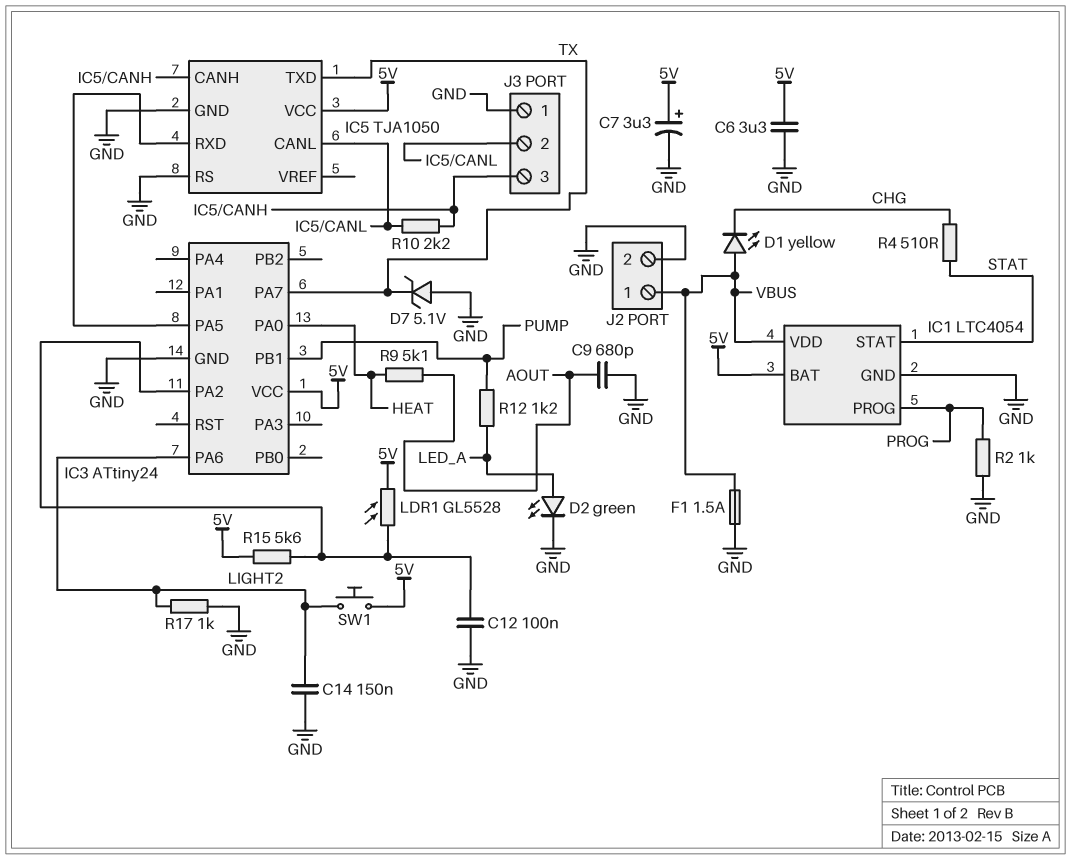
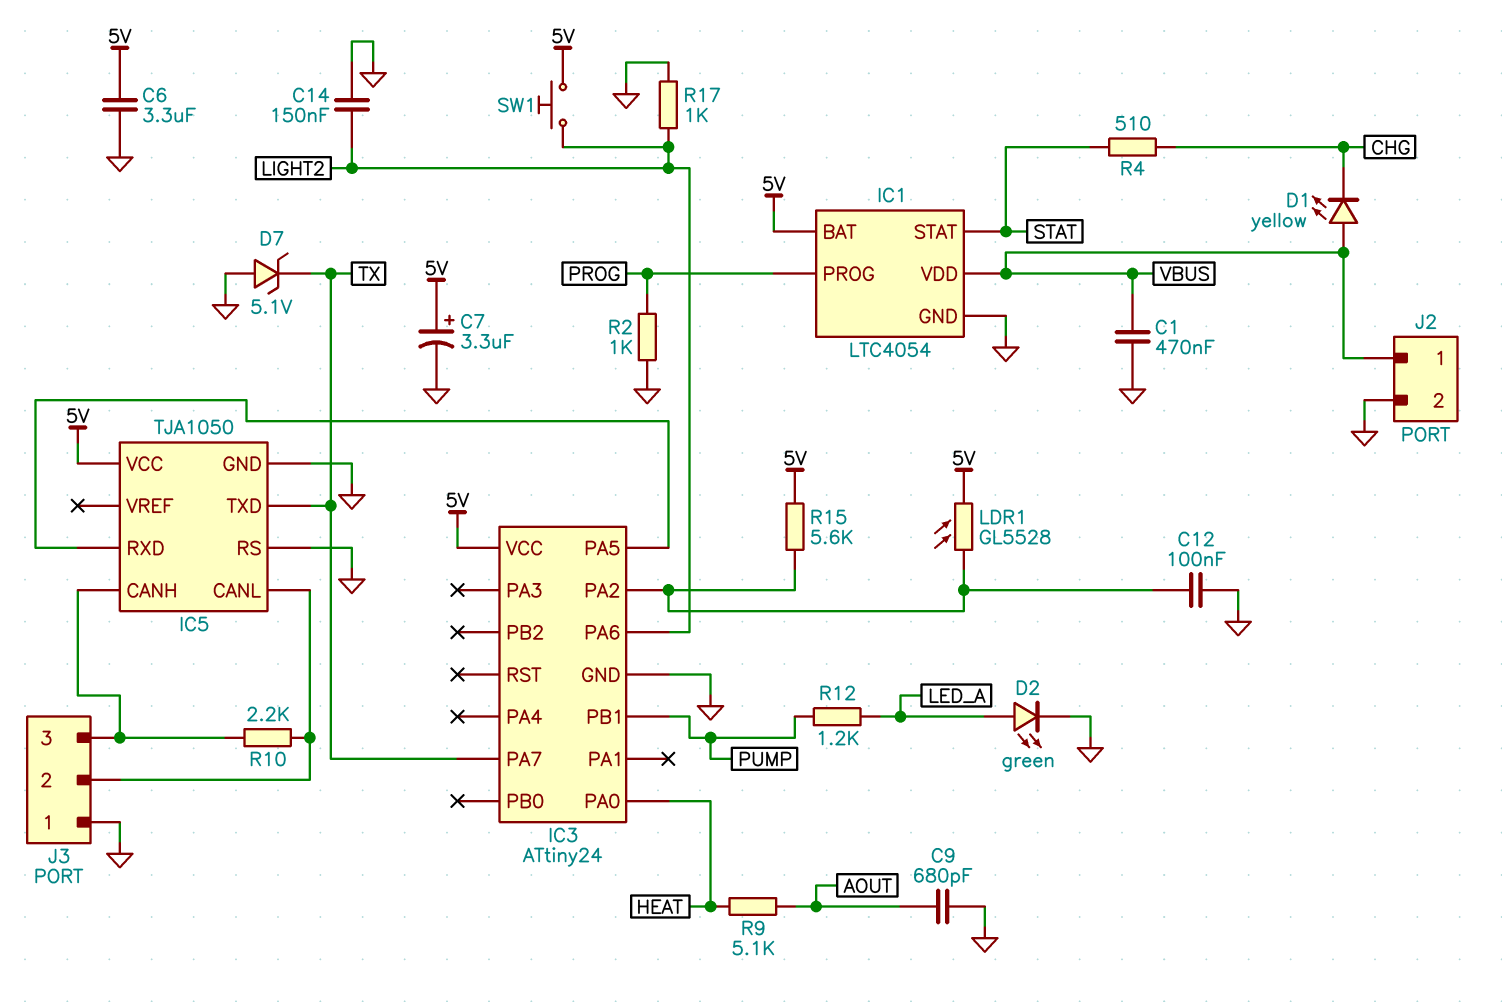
C1: none -> 470nF (GND, VBUS)
F1: 1.5A (GND, VBUS) -> none

